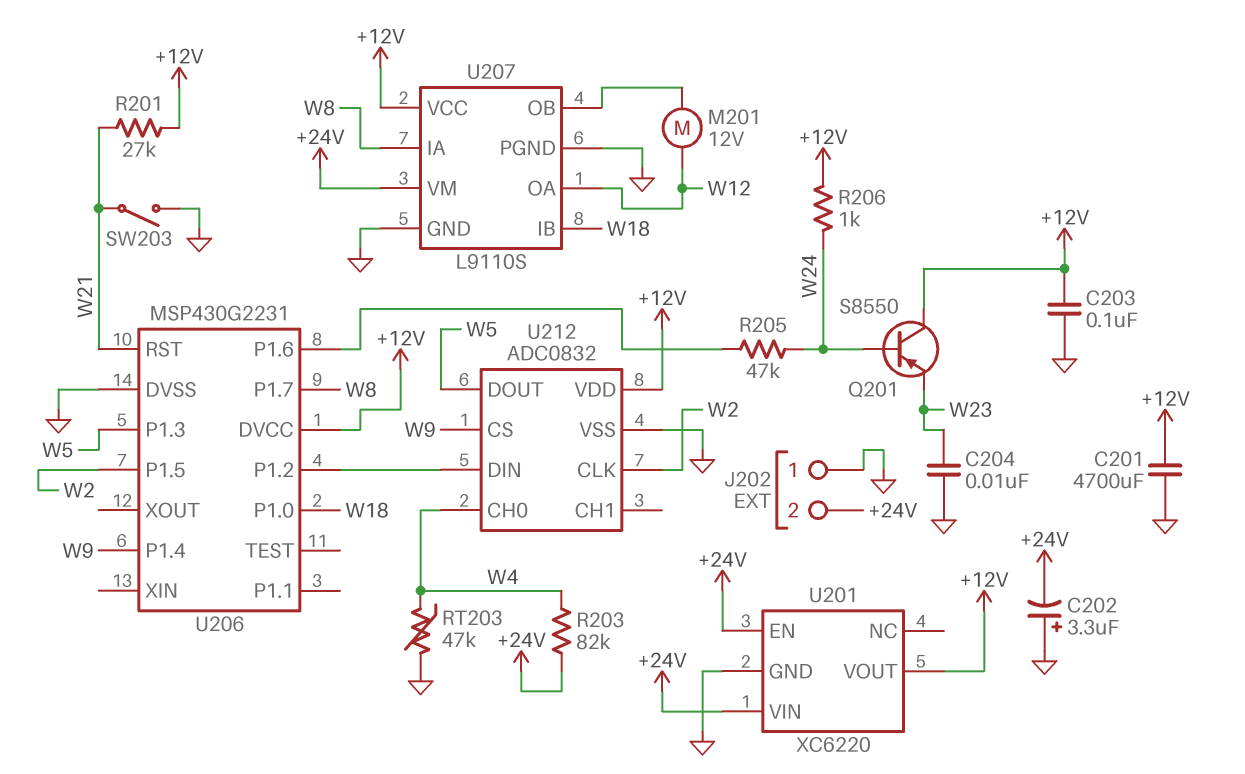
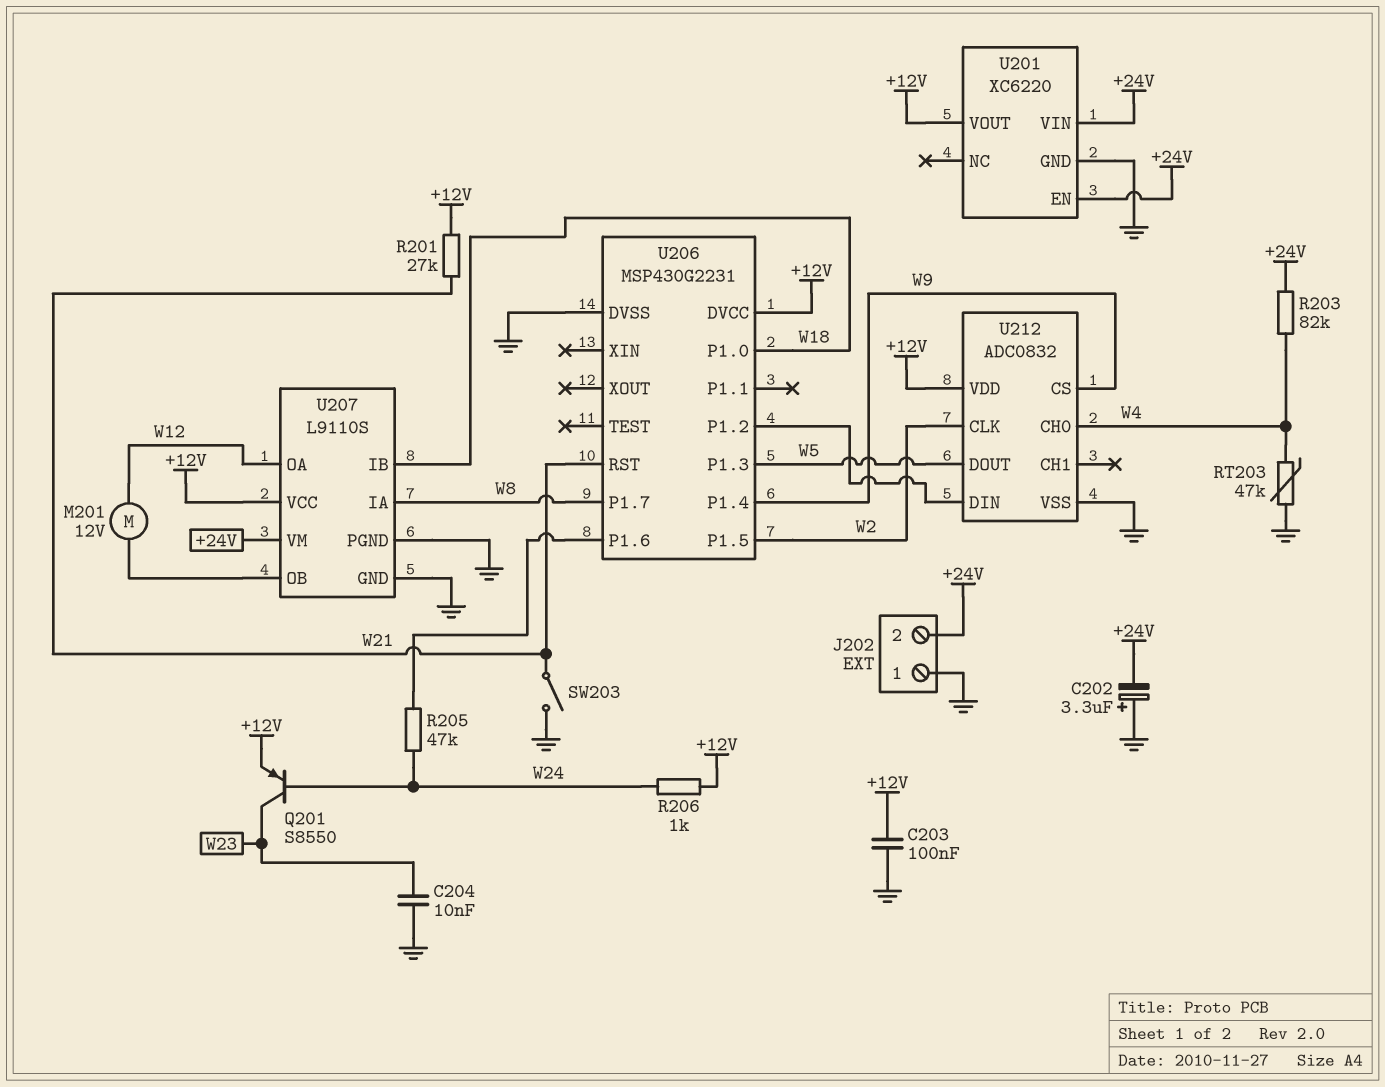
C201: 4700uF (+12V, GND) -> none
Q201: PNP S8550 (B W24, C +12V, E W23) -> PNP S8550 (B W24, C W23, E +12V)

